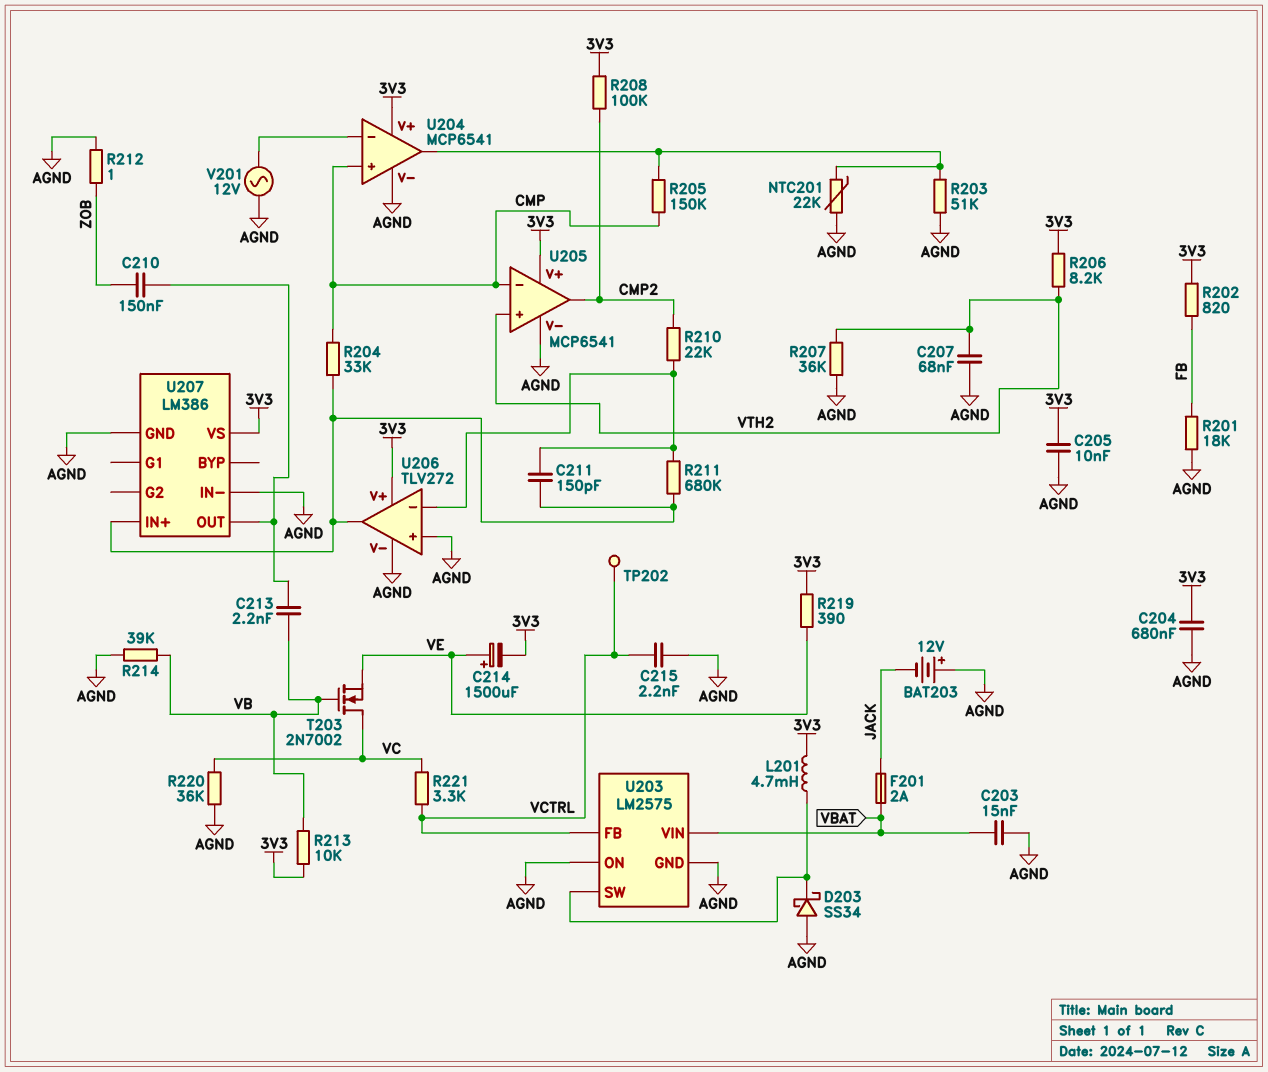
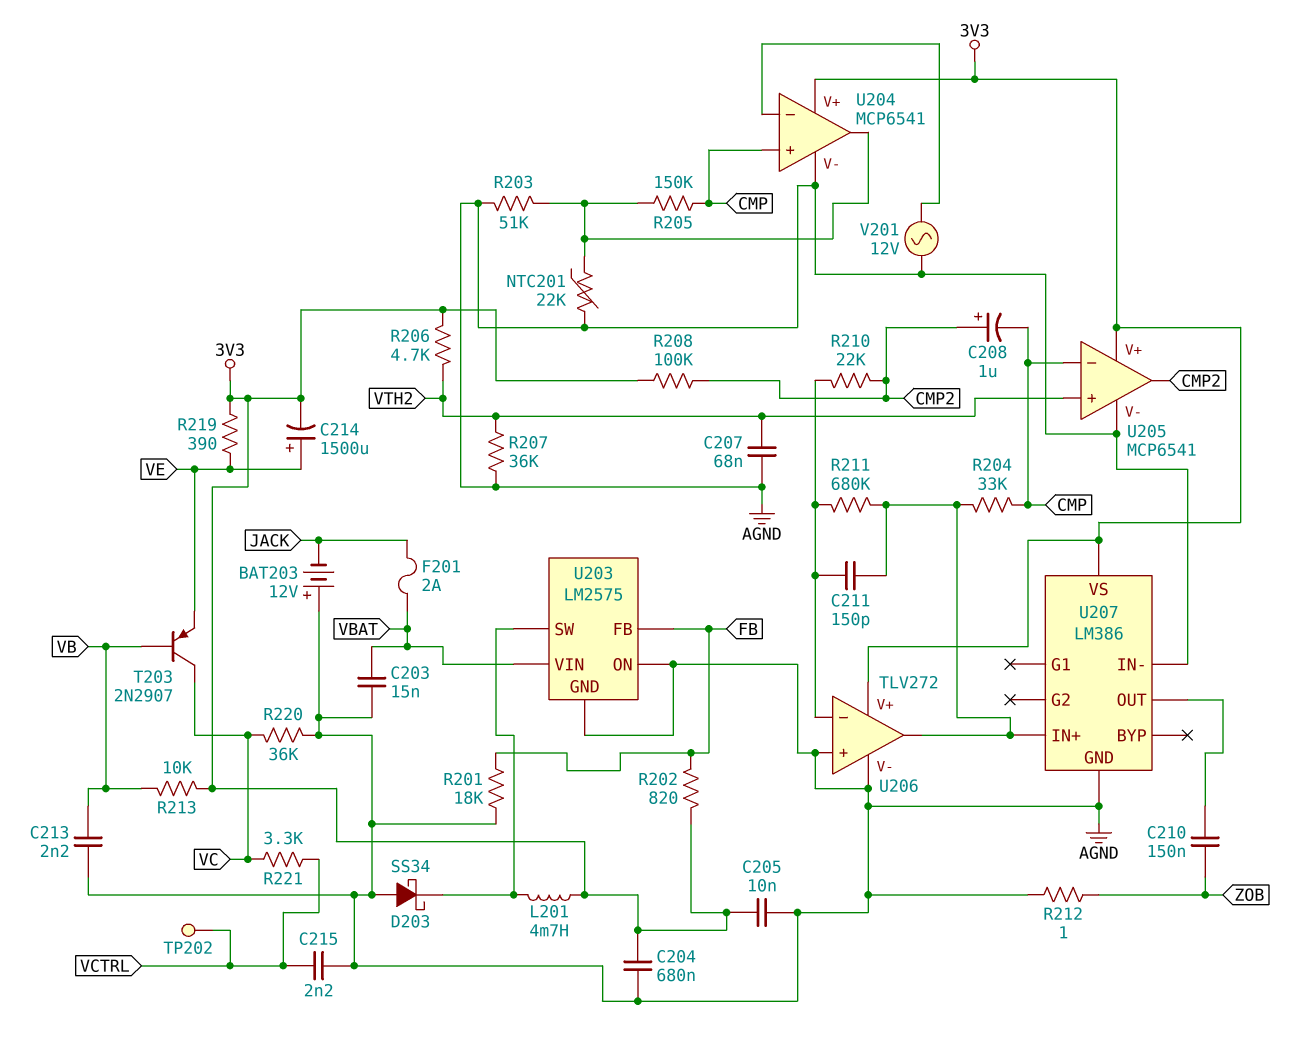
C208: none -> 1uF (plus CMP2, minus CMP)
C213: 2.2nF (U207/OUT, VB) -> 2.2nF (AGND, VB)
R206: 8.2k (3V3, VTH2) -> 4.7k (3V3, VTH2)
R214: 39k (AGND, VB) -> none
T203: NMOS 2N7002 (G VB, D VC, S VE) -> PNP 2N2907 (B VB, C VC, E VE)
U203 pin FB: VCTRL -> FB

